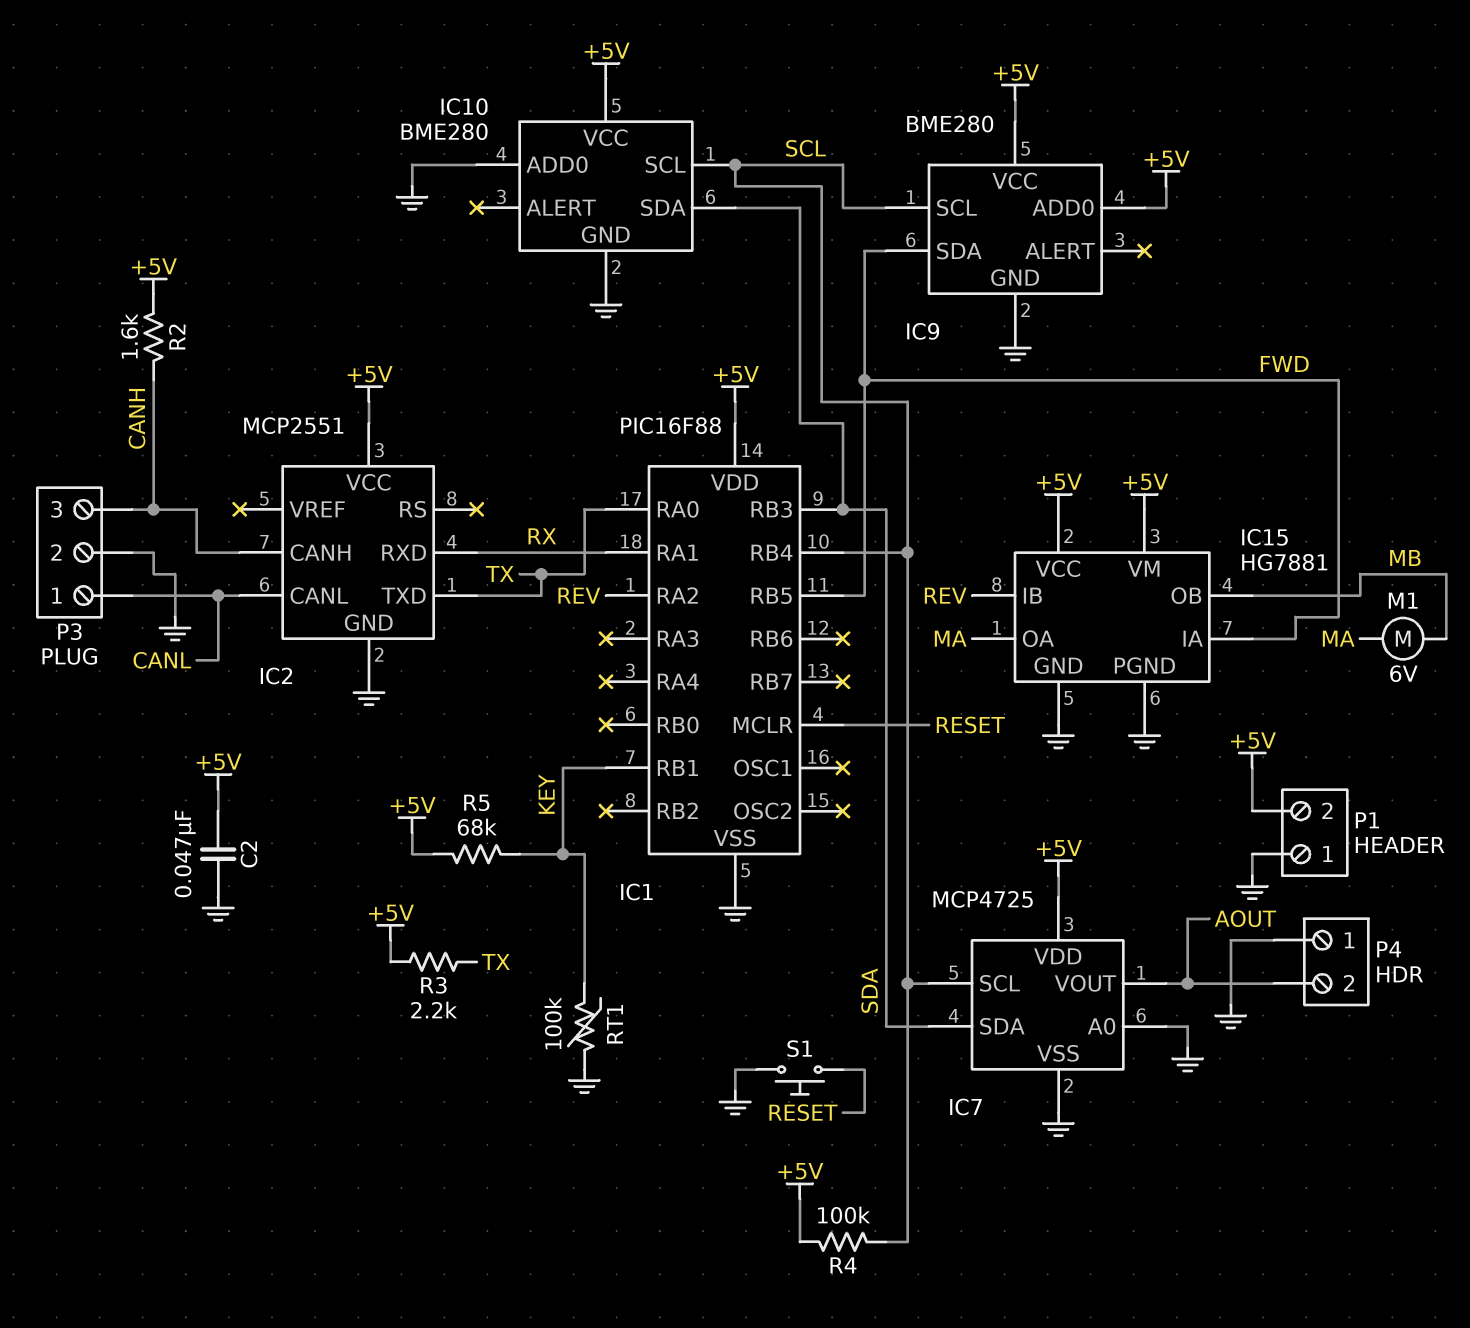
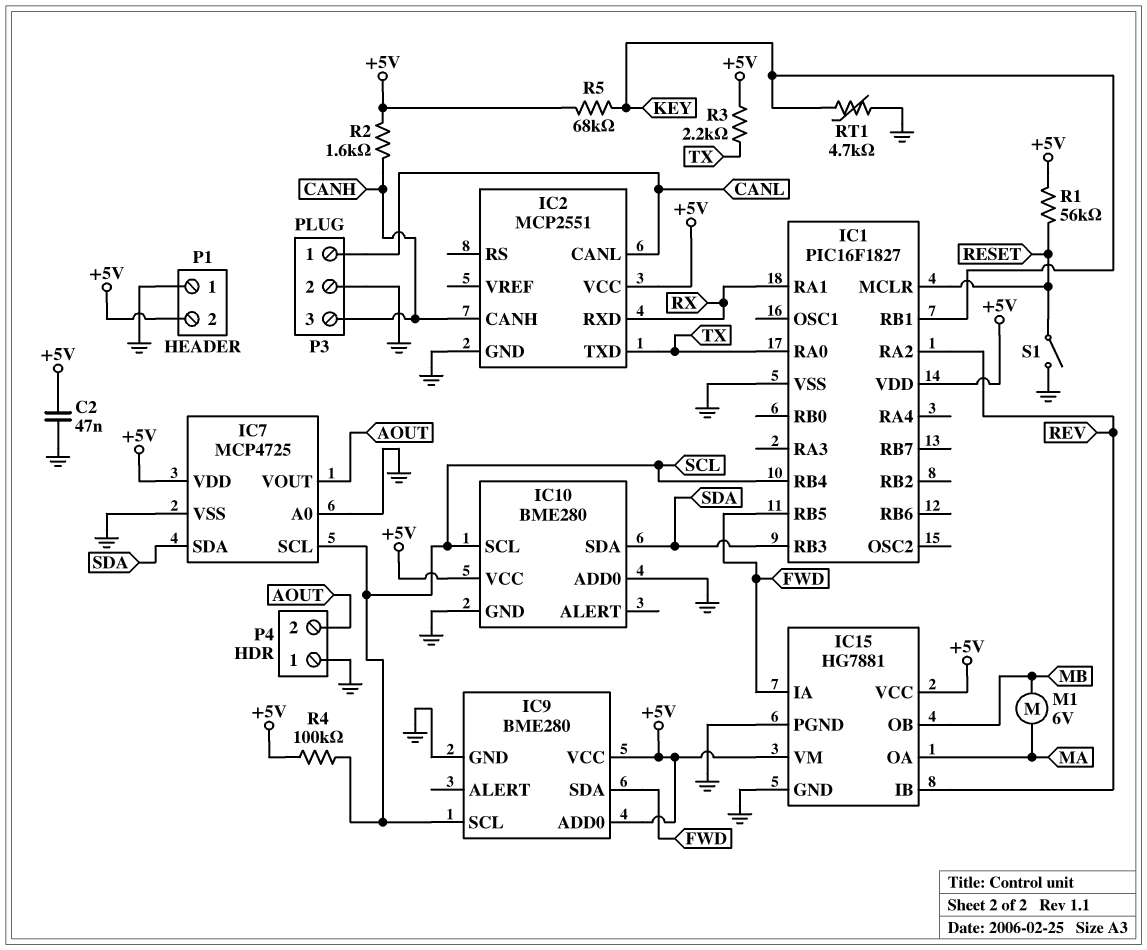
IC1: PIC16F88 -> PIC16F1827
R1: none -> 56k (+5V, RESET)
RT1: 100k (GND, KEY) -> 4.7k (GND, KEY)
S1: button (GND, RESET) -> switch (GND, RESET)

